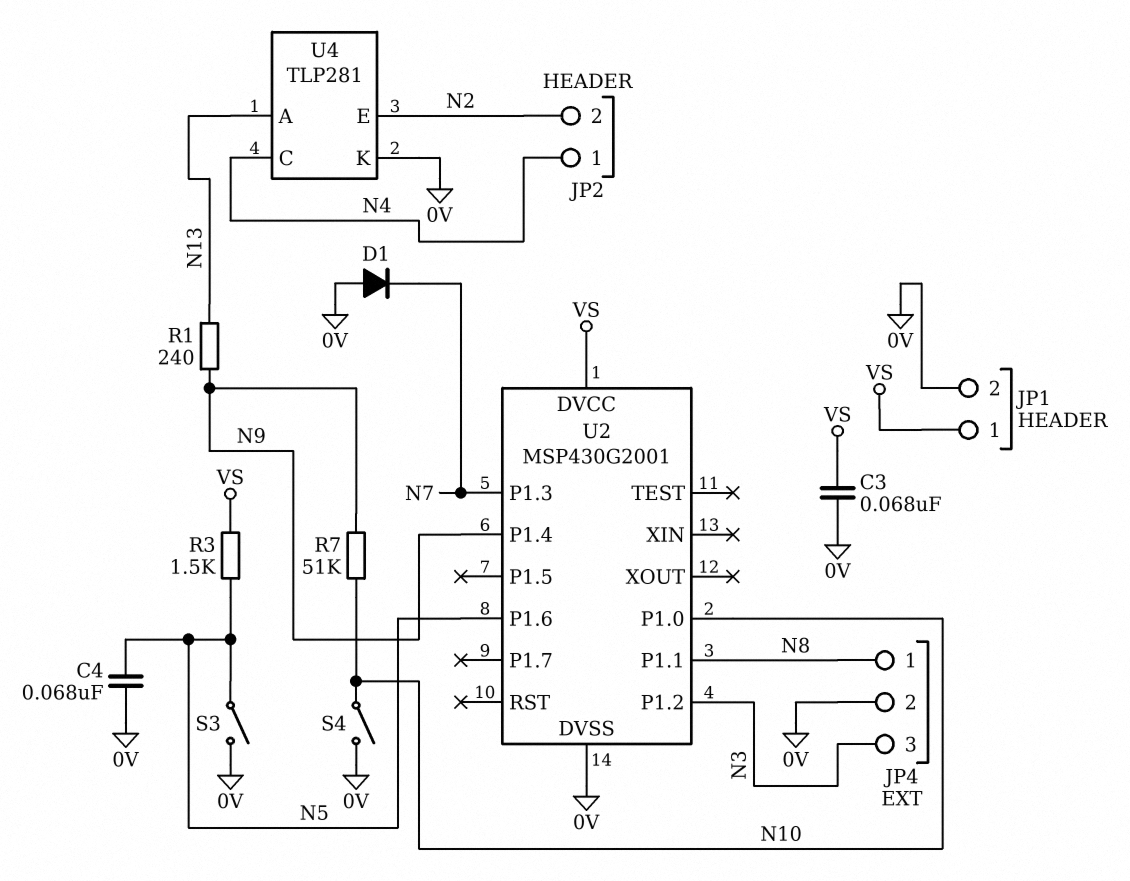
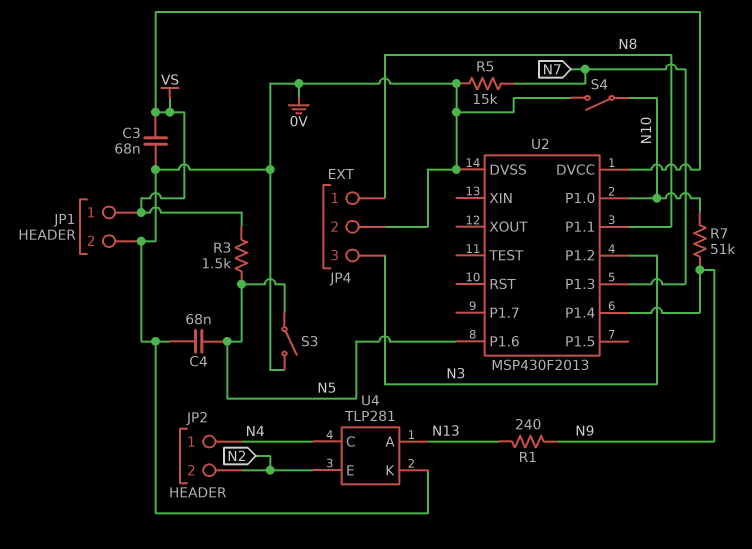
D1: diode (A 0V, K N7) -> none
R5: none -> 15k (0V, N7)
U2: MSP430G2001 -> MSP430F2013

